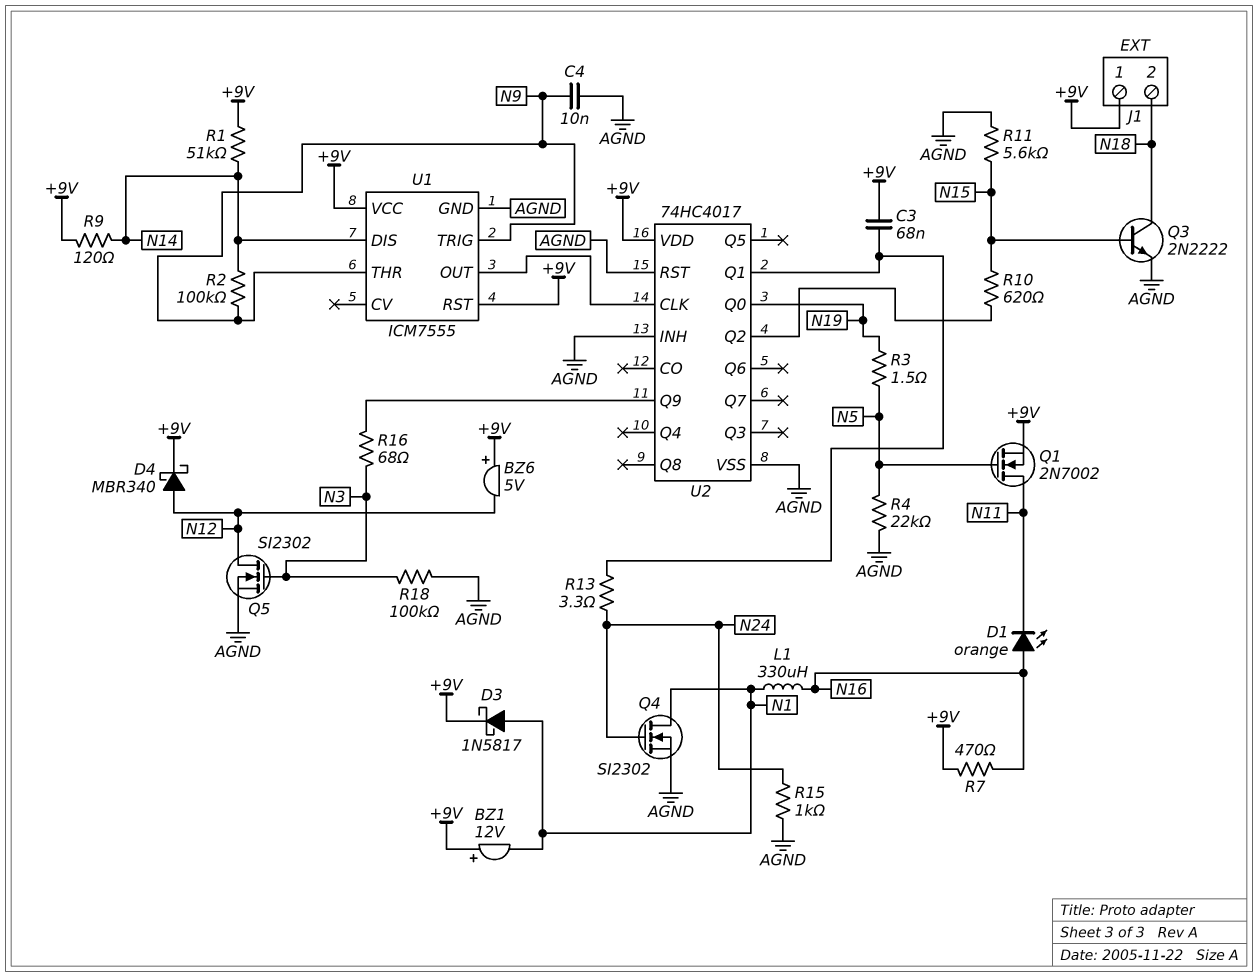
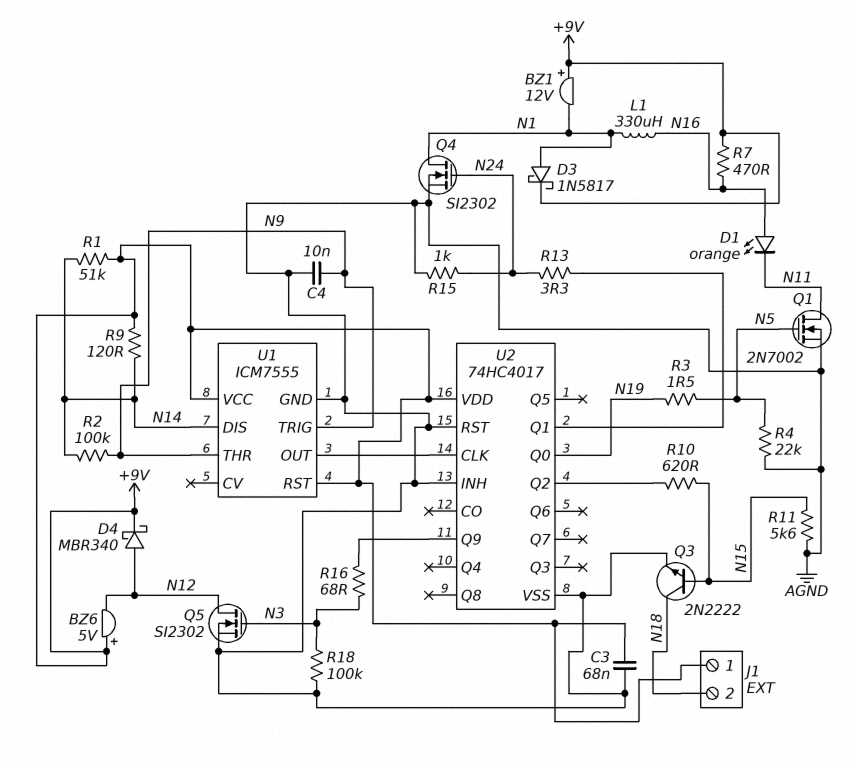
C3: 68nF (+9V, U2/Q1) -> 68nF (+9V, AGND)
Q1: NMOS 2N7002 (G N5, D N11, S +9V) -> NMOS 2N7002 (G N5, D N11, S AGND)

